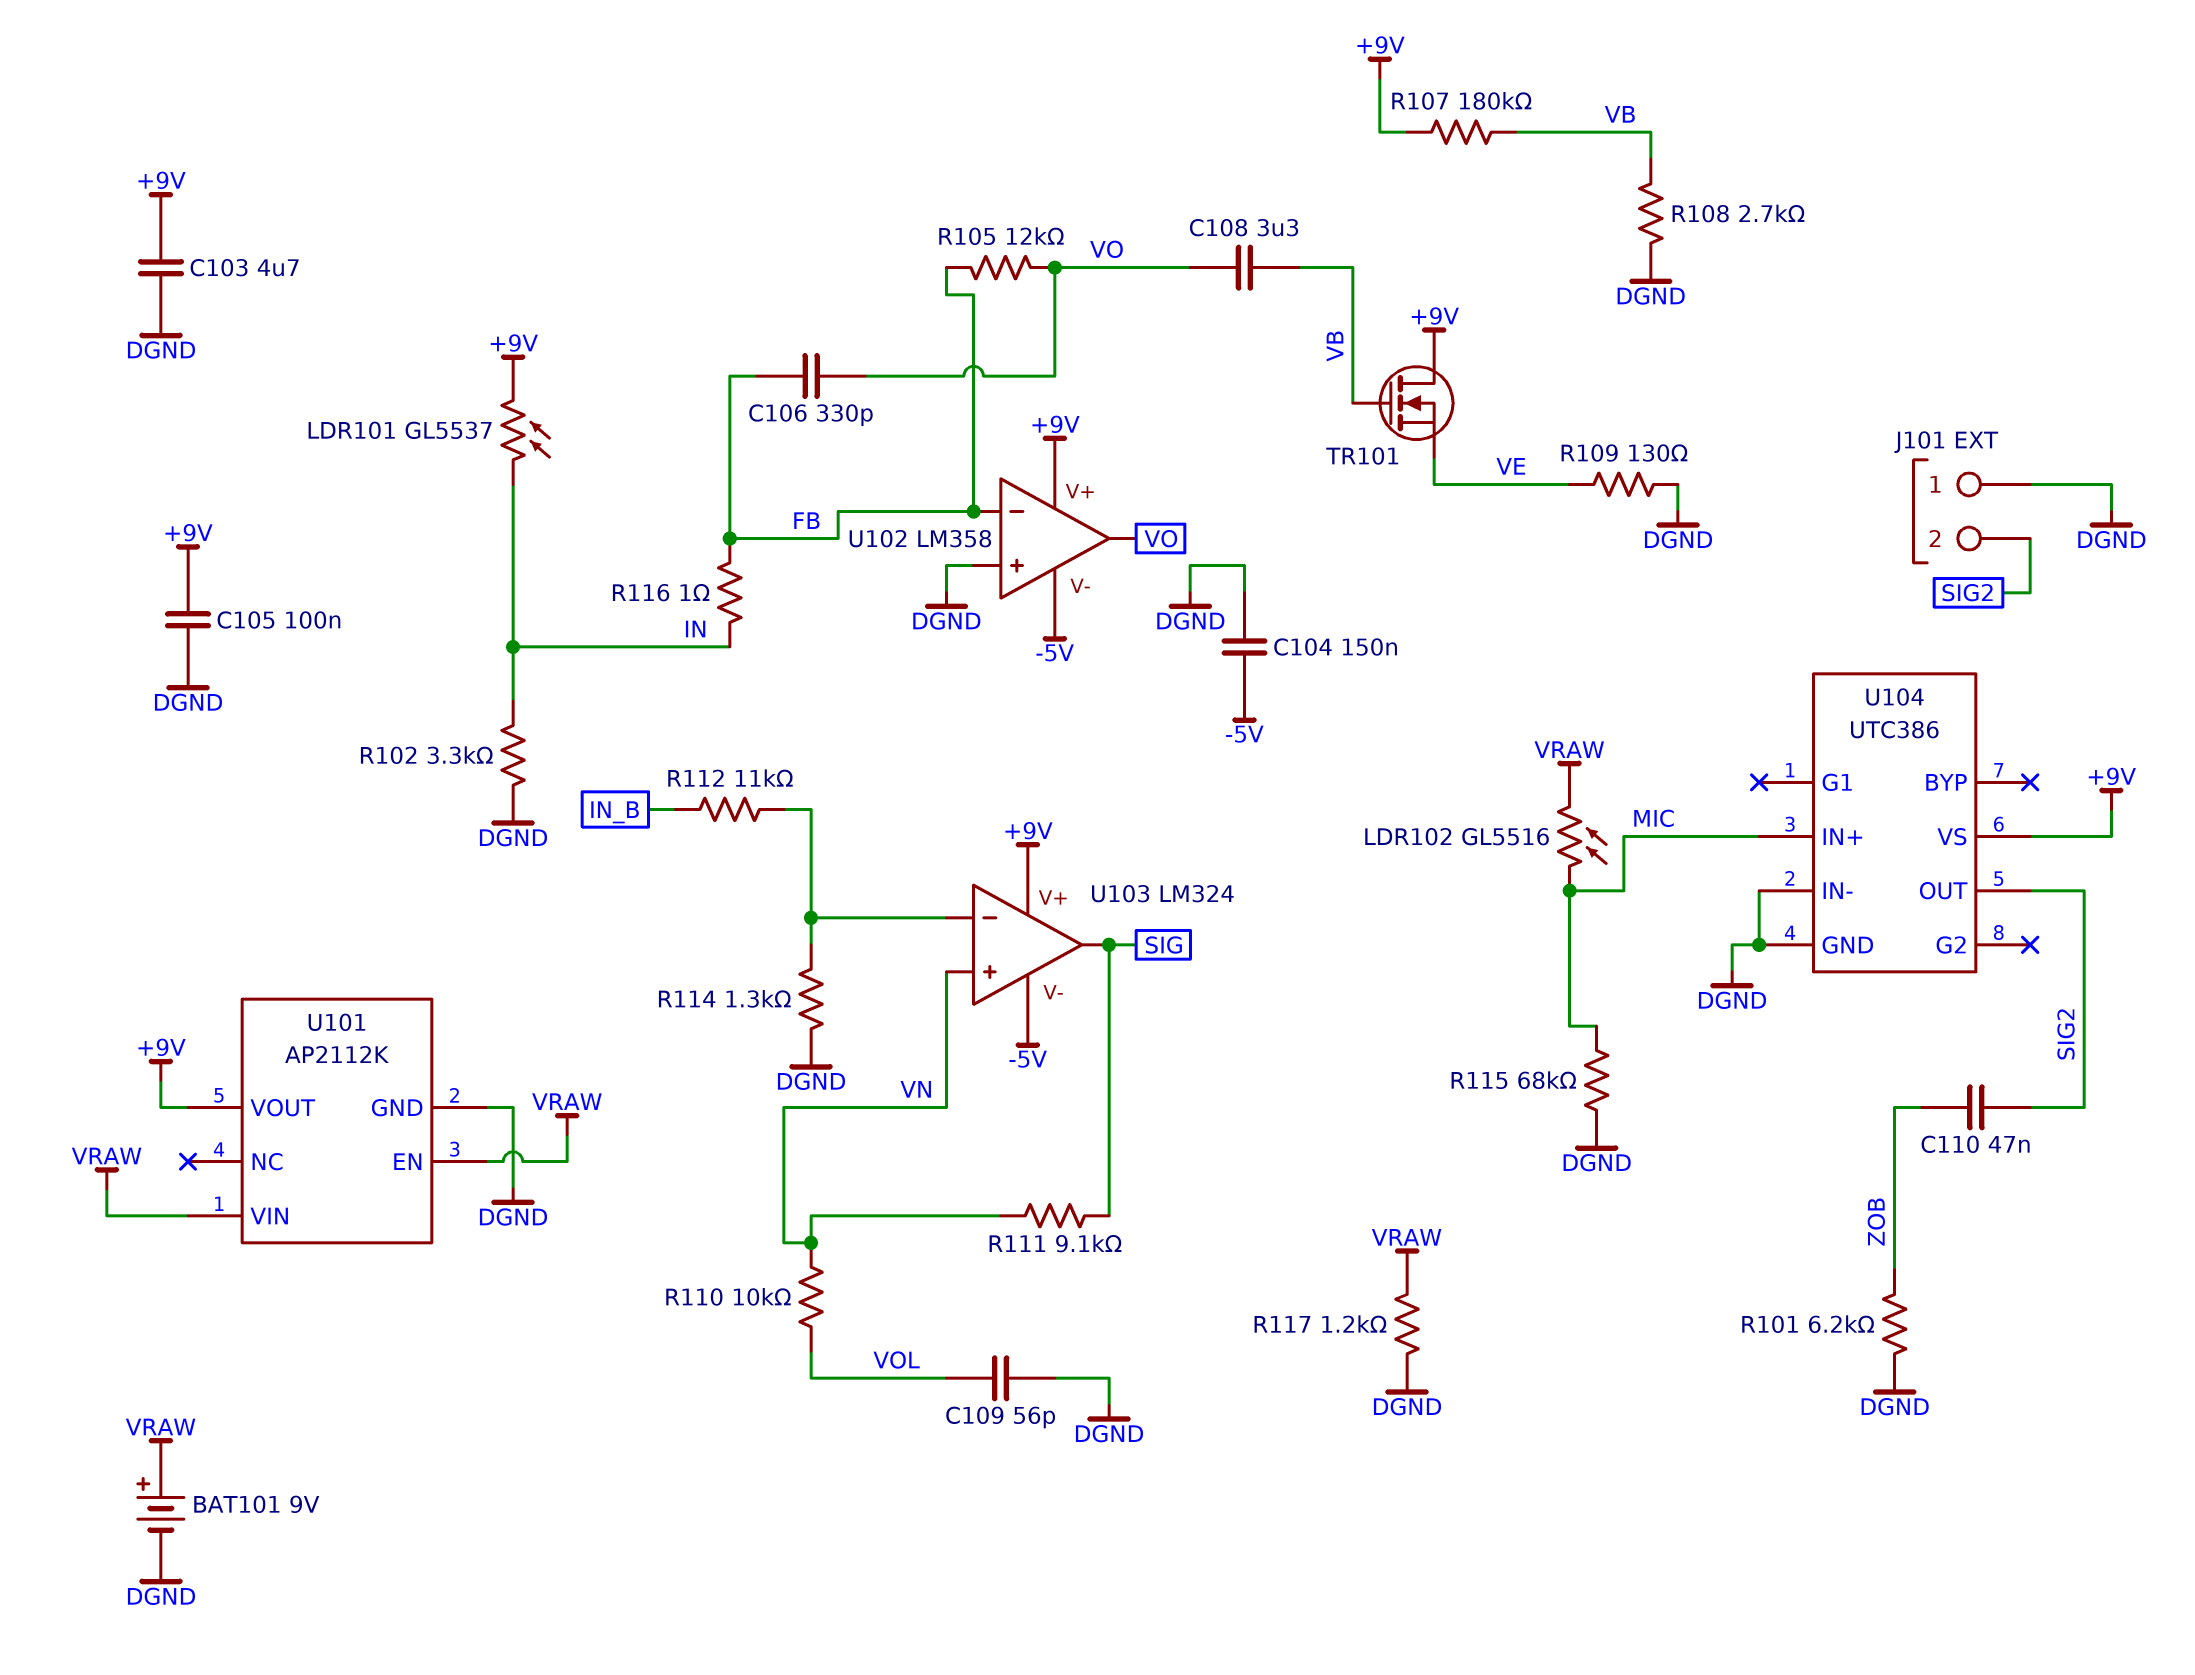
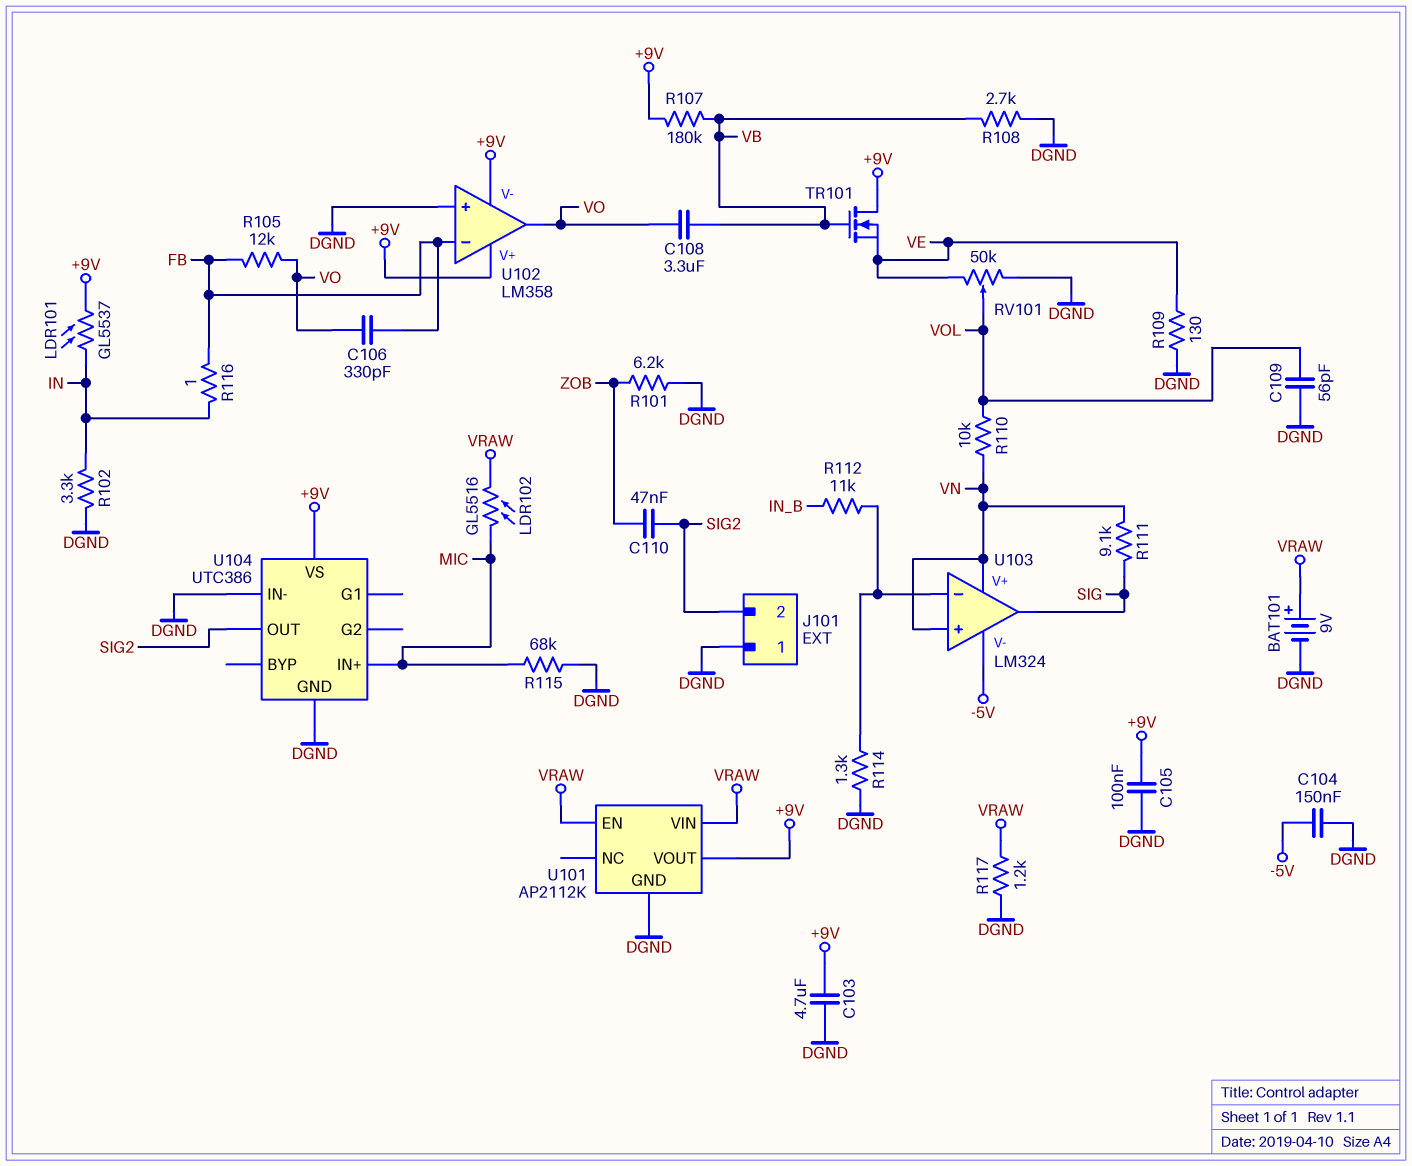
RV101: none -> 50k (DGND, VE, wiper VOL)
U102 pin V-: -5V -> +9V
U103 pin V+: +9V -> VN

